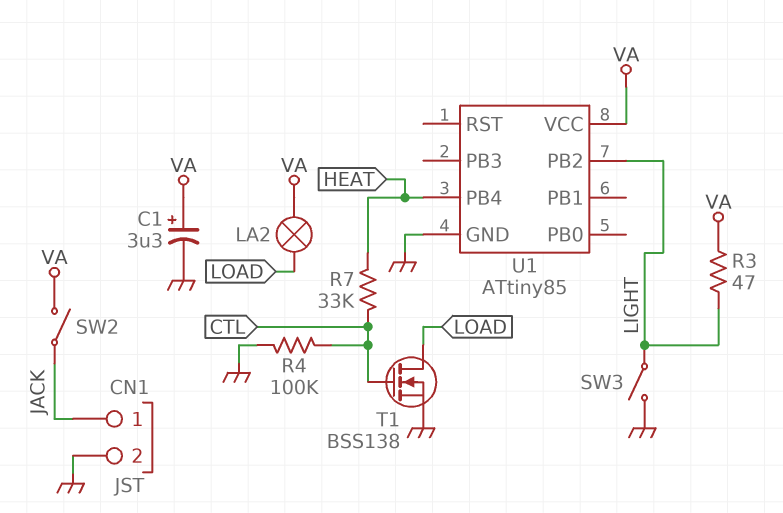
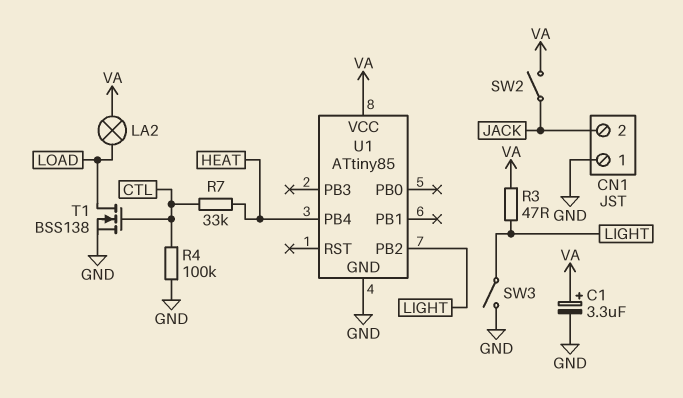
CN1 pin 1: JACK -> GND
CN1 pin 2: GND -> JACK

